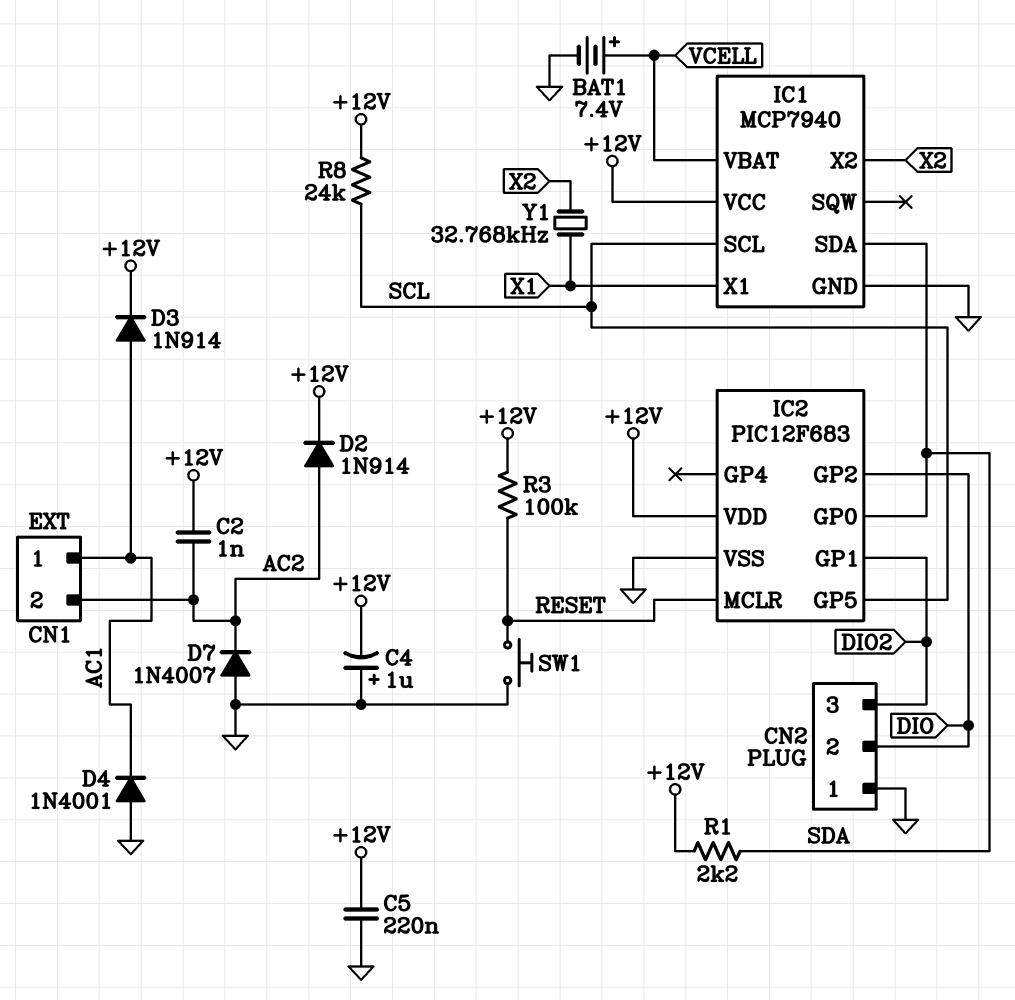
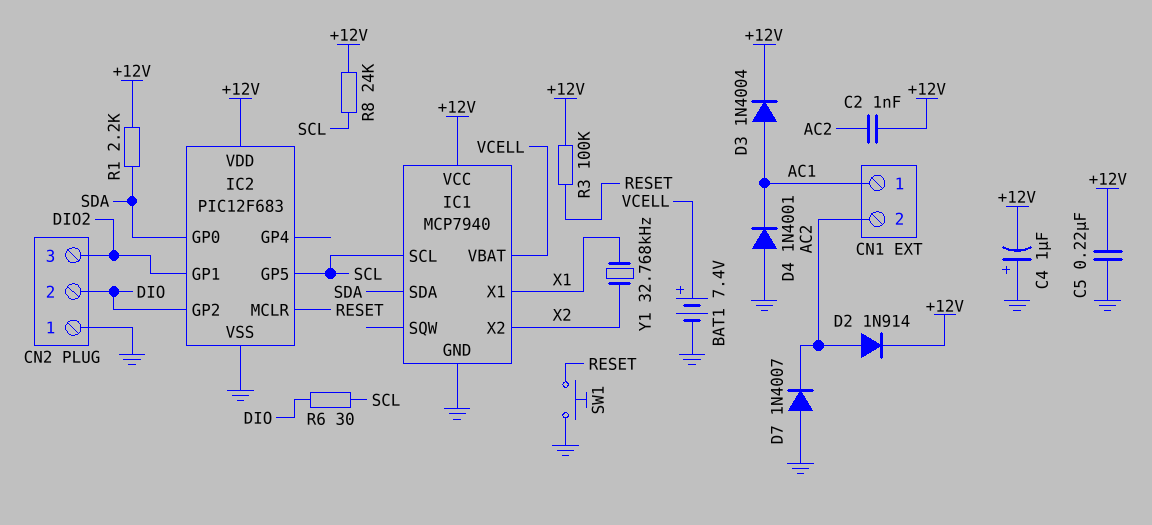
D3: diode 1N914 (A AC1, K +12V) -> diode 1N4004 (A AC1, K +12V)
R6: none -> 30 (DIO, SCL)

